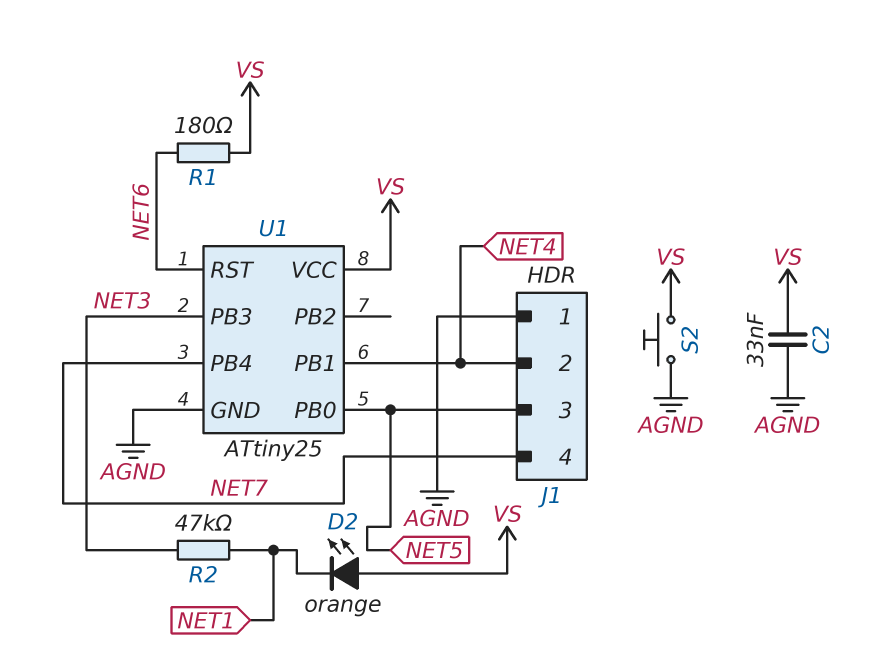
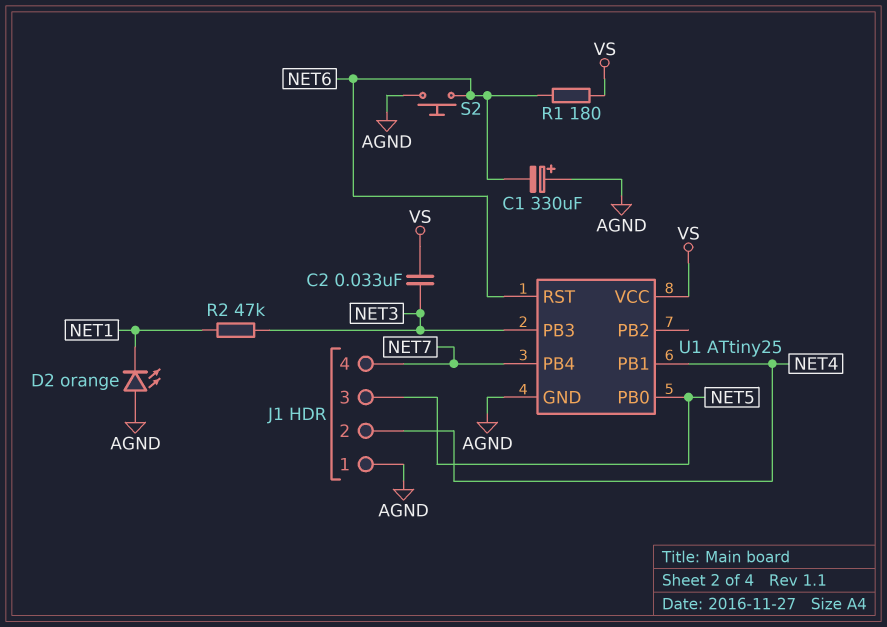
C1: none -> 330uF (plus AGND, minus NET6)
C2: 33nF (AGND, VS) -> 33nF (NET3, VS)
D2: LED orange (A VS, K NET1) -> LED orange (A AGND, K NET1)
S2: button (AGND, VS) -> button (AGND, NET6)

